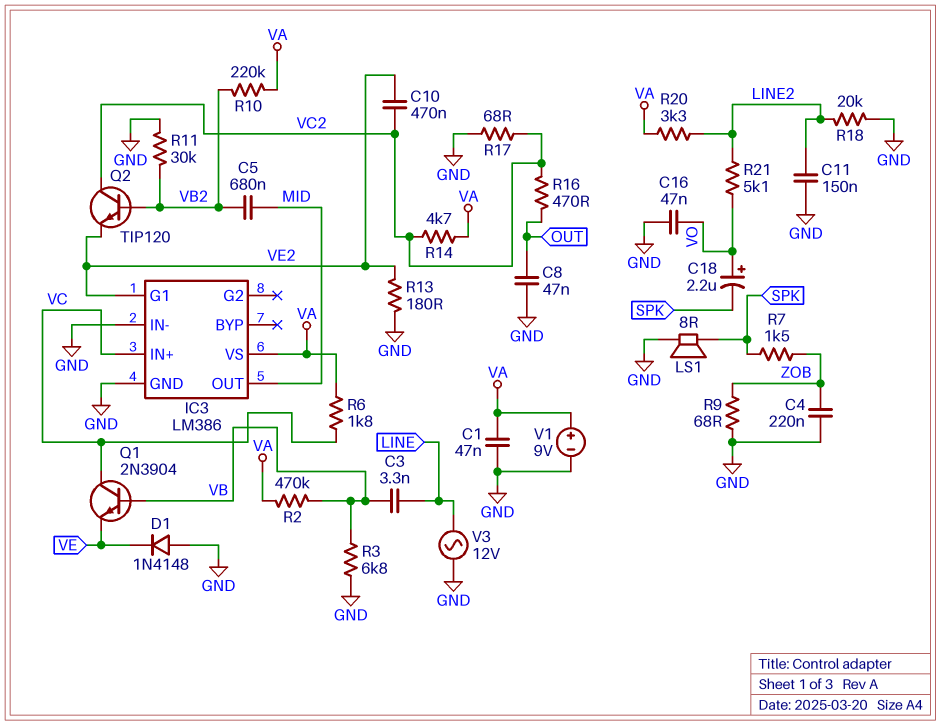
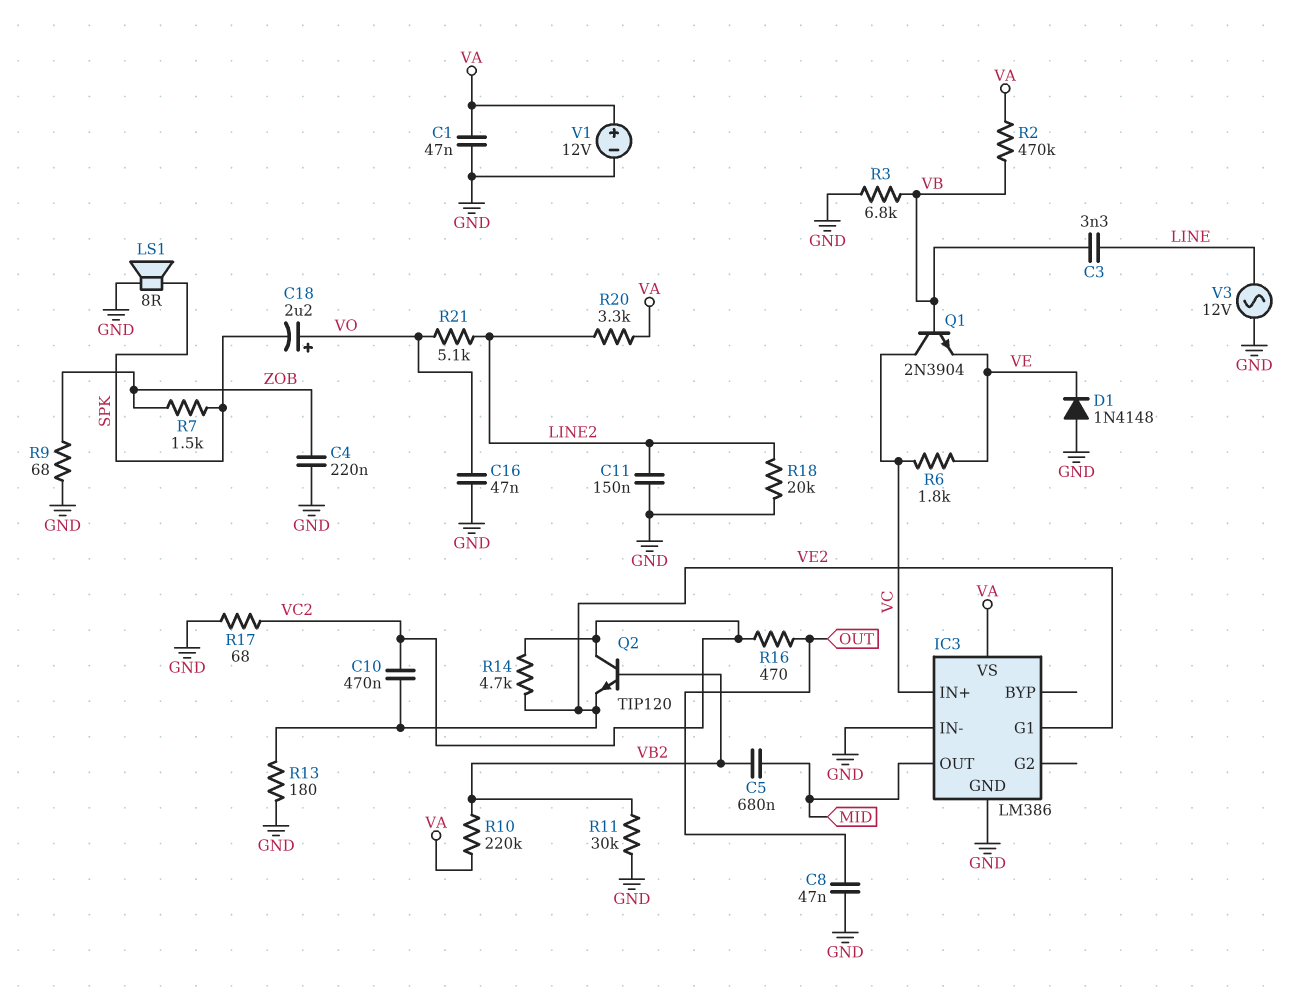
R6: 1.8k (VA, VC) -> 1.8k (VC, VE)
R14: 4.7k (VA, VC2) -> 4.7k (VC2, VE2)
V1: 9V (plus VA, minus GND) -> 12V (plus VA, minus GND)

